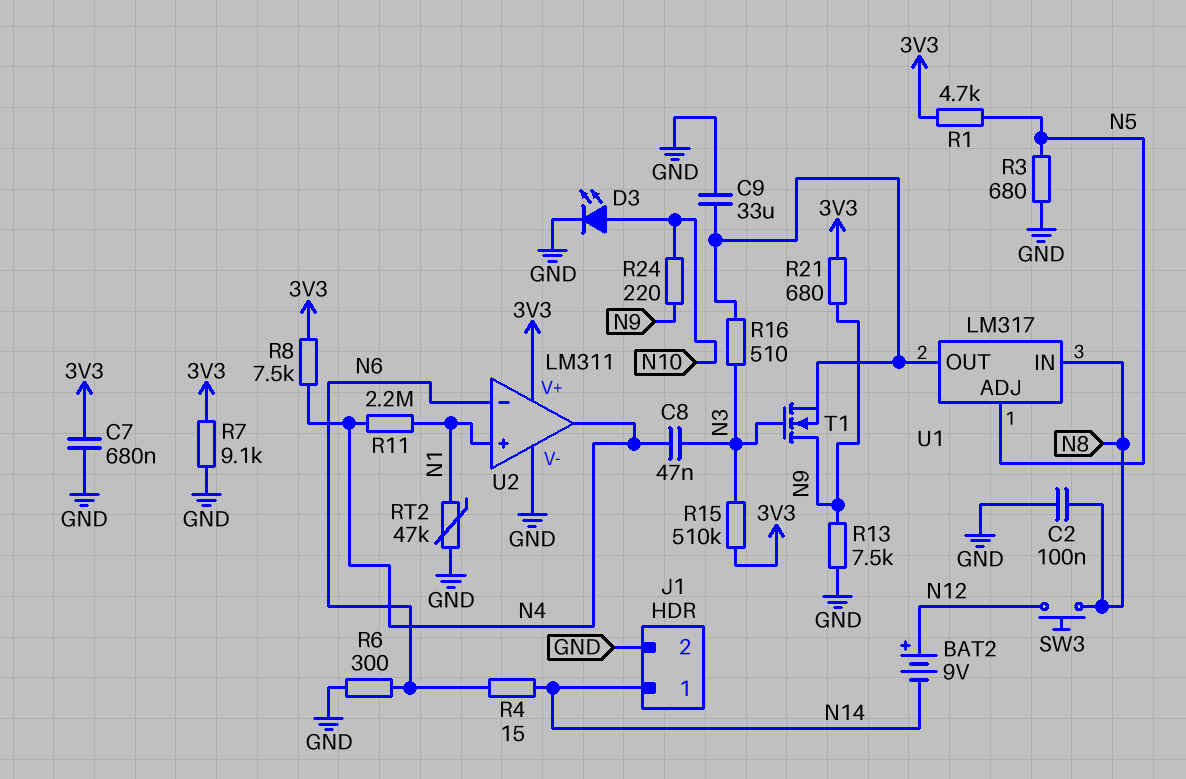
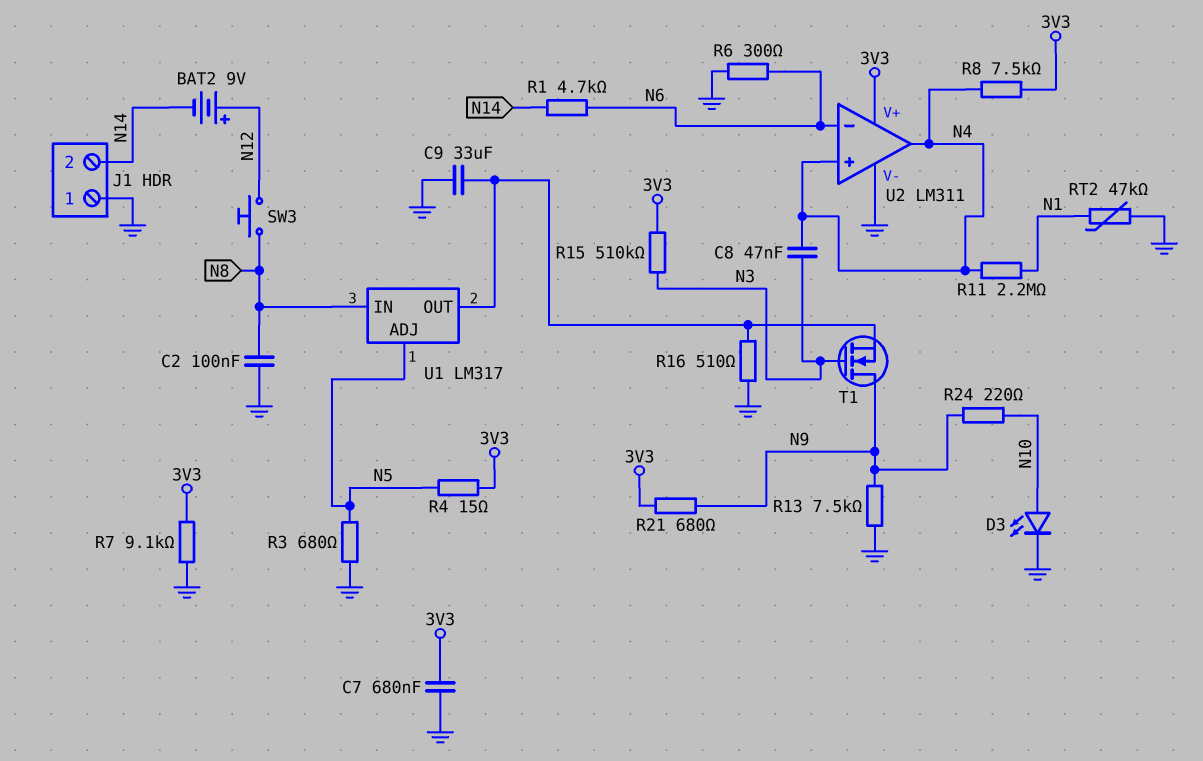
J1 pin 1: N14 -> GND
J1 pin 2: GND -> N14
R1: 4.7k (3V3, N5) -> 4.7k (N6, N14)
R4: 15 (N6, N14) -> 15 (3V3, N5)
R16: 510 (N3, U1/OUT) -> 510 (GND, U1/OUT)
U2 pin in+: N1 -> N4

